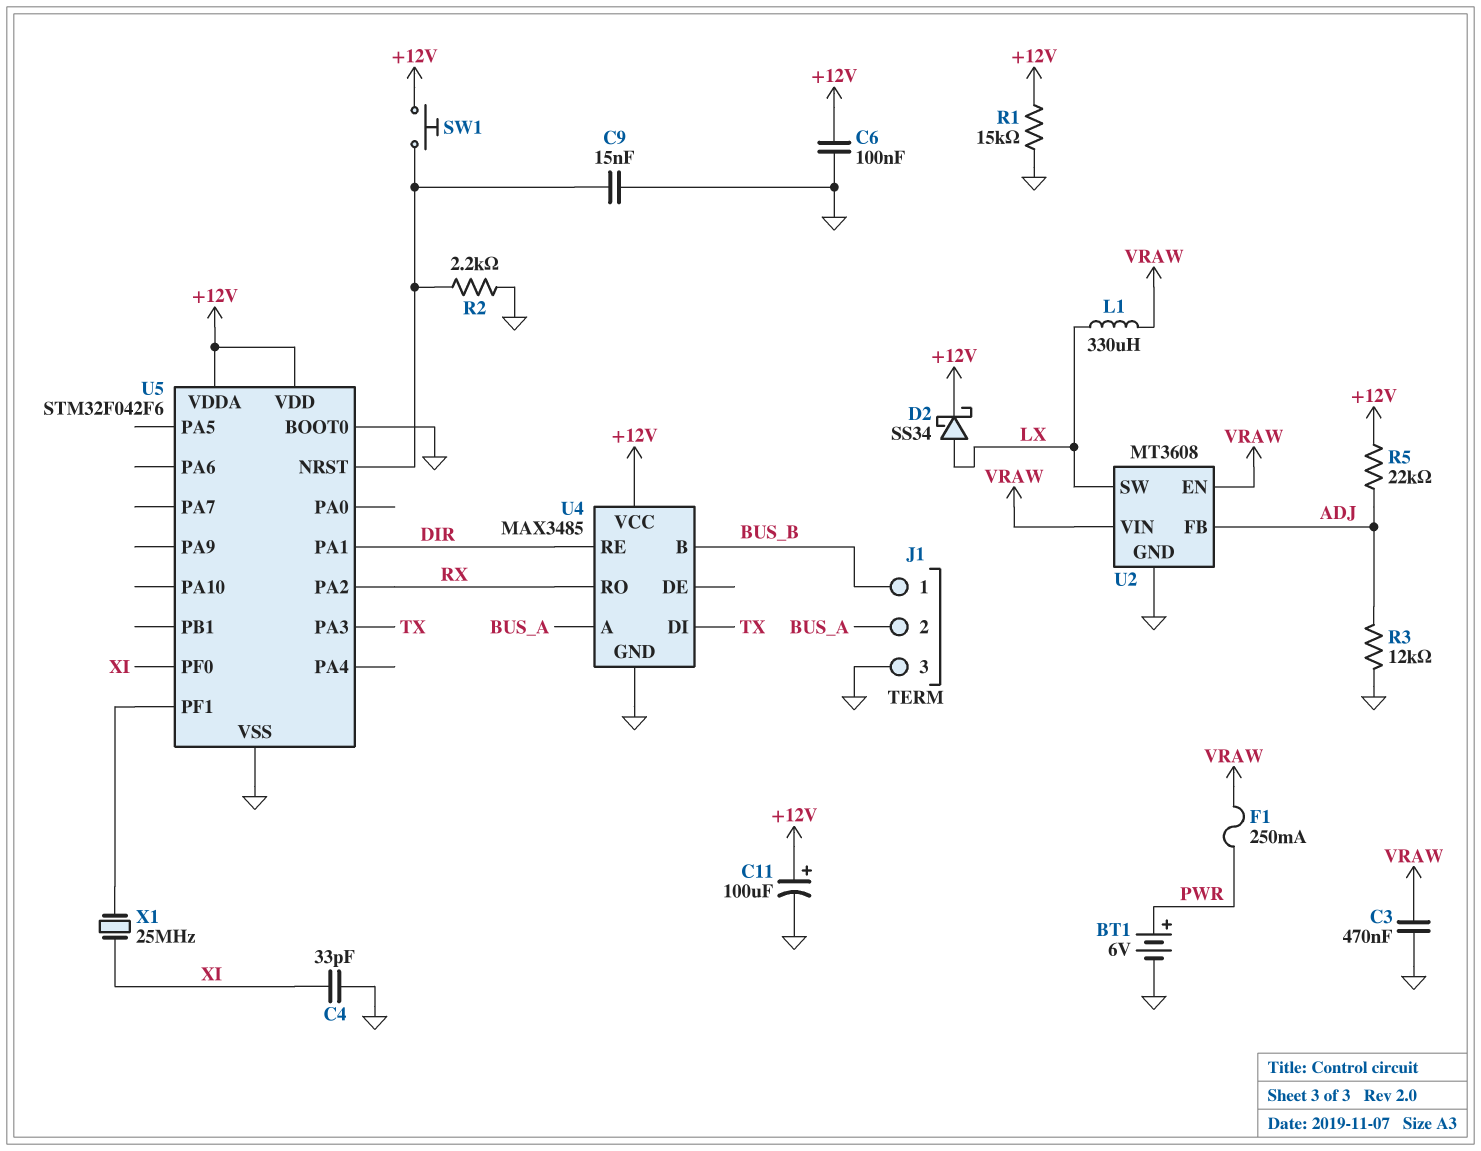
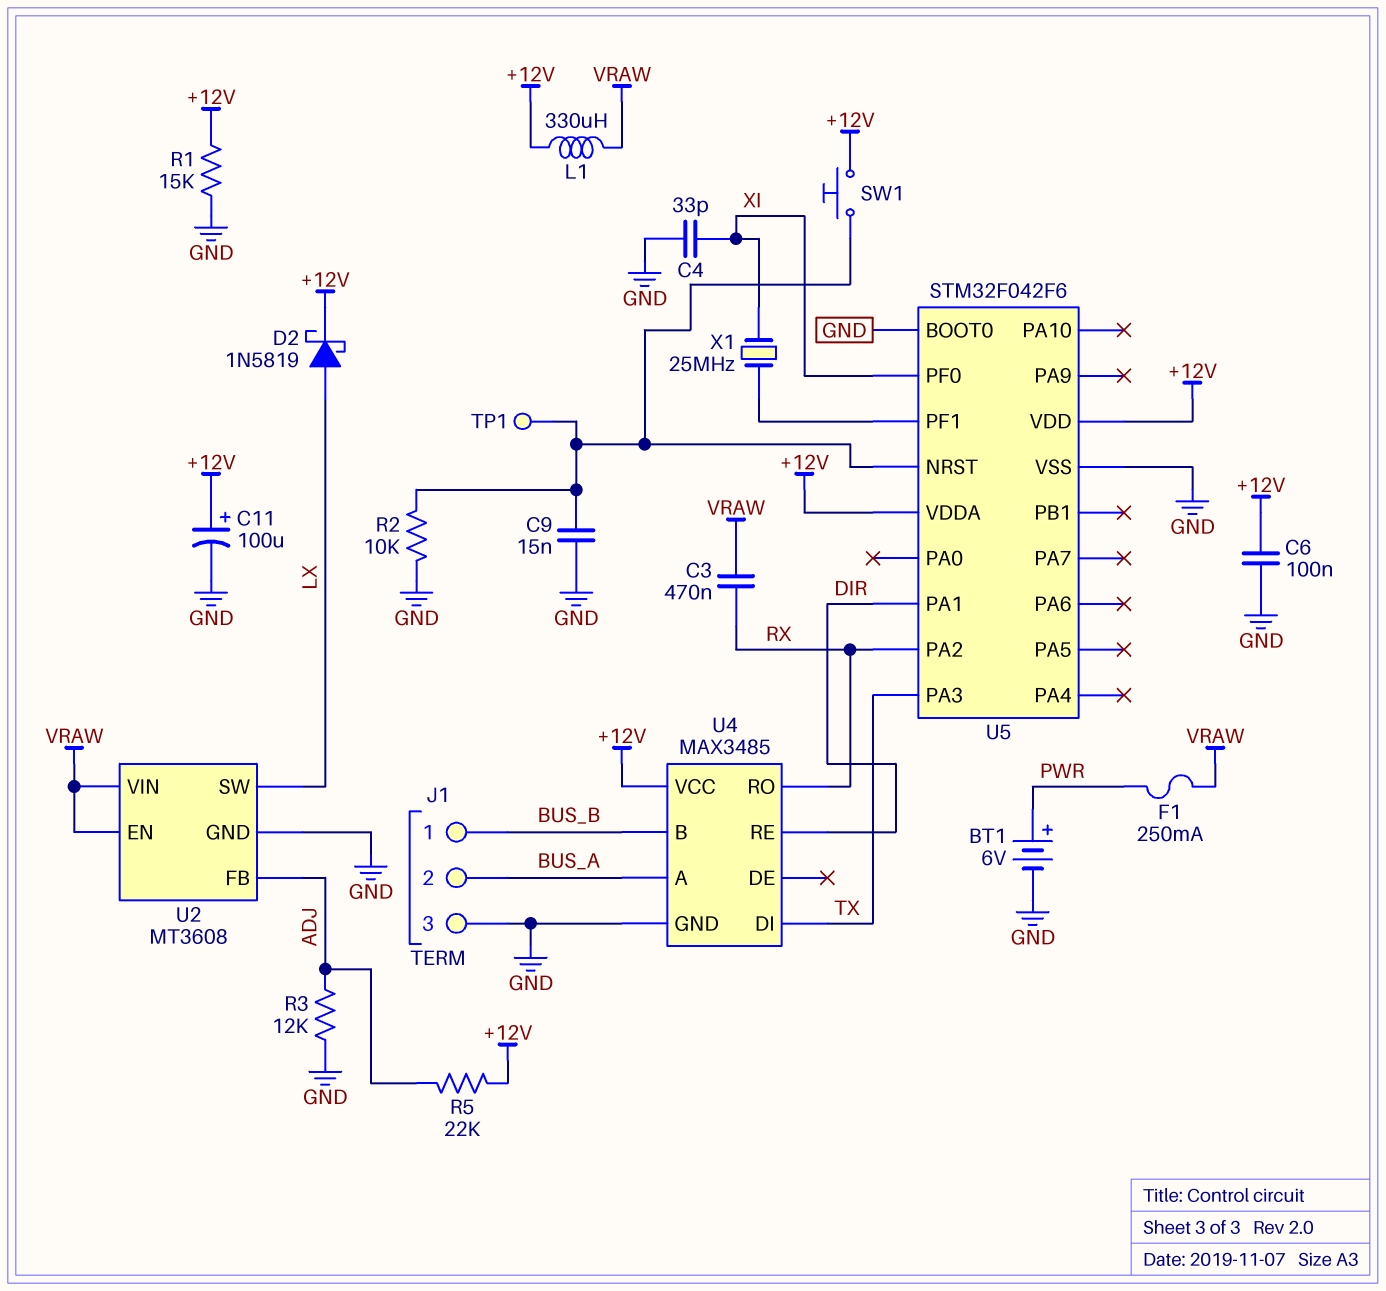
C3: 470nF (GND, VRAW) -> 470nF (RX, VRAW)
D2: schottky SS34 (A LX, K +12V) -> schottky 1N5819 (A LX, K +12V)
L1: 330uH (LX, VRAW) -> 330uH (+12V, VRAW)
R2: 2.2k (GND, U5/NRST) -> 10k (GND, U5/NRST)
TP1: none -> test point (U5/NRST)

